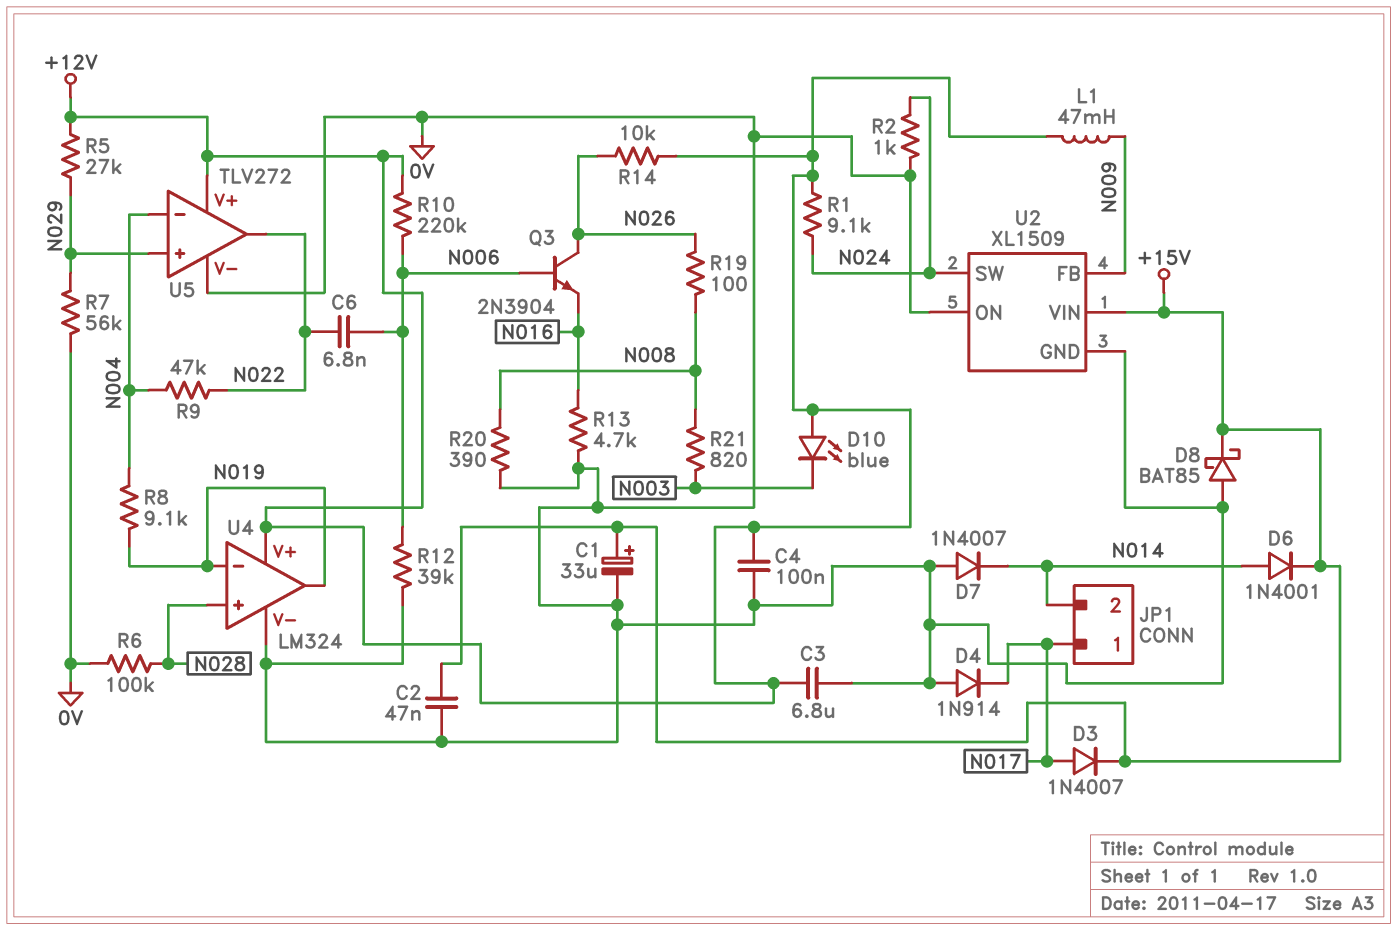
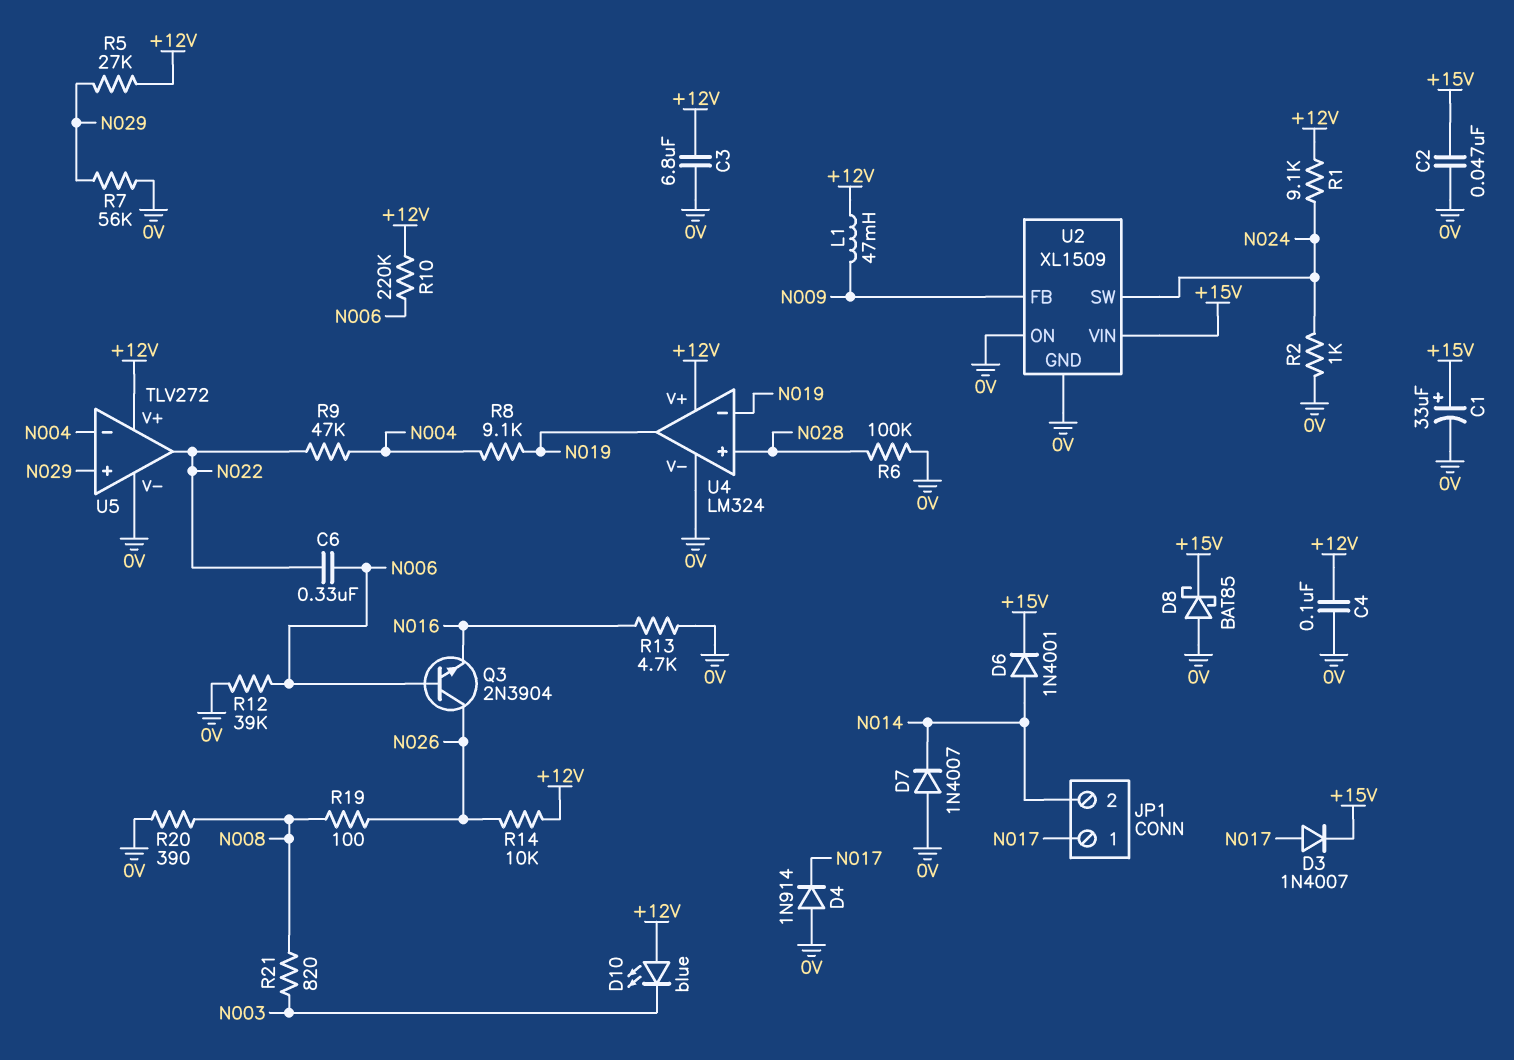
C6: 6.8nF (N006, N022) -> 330nF (N006, N022)

